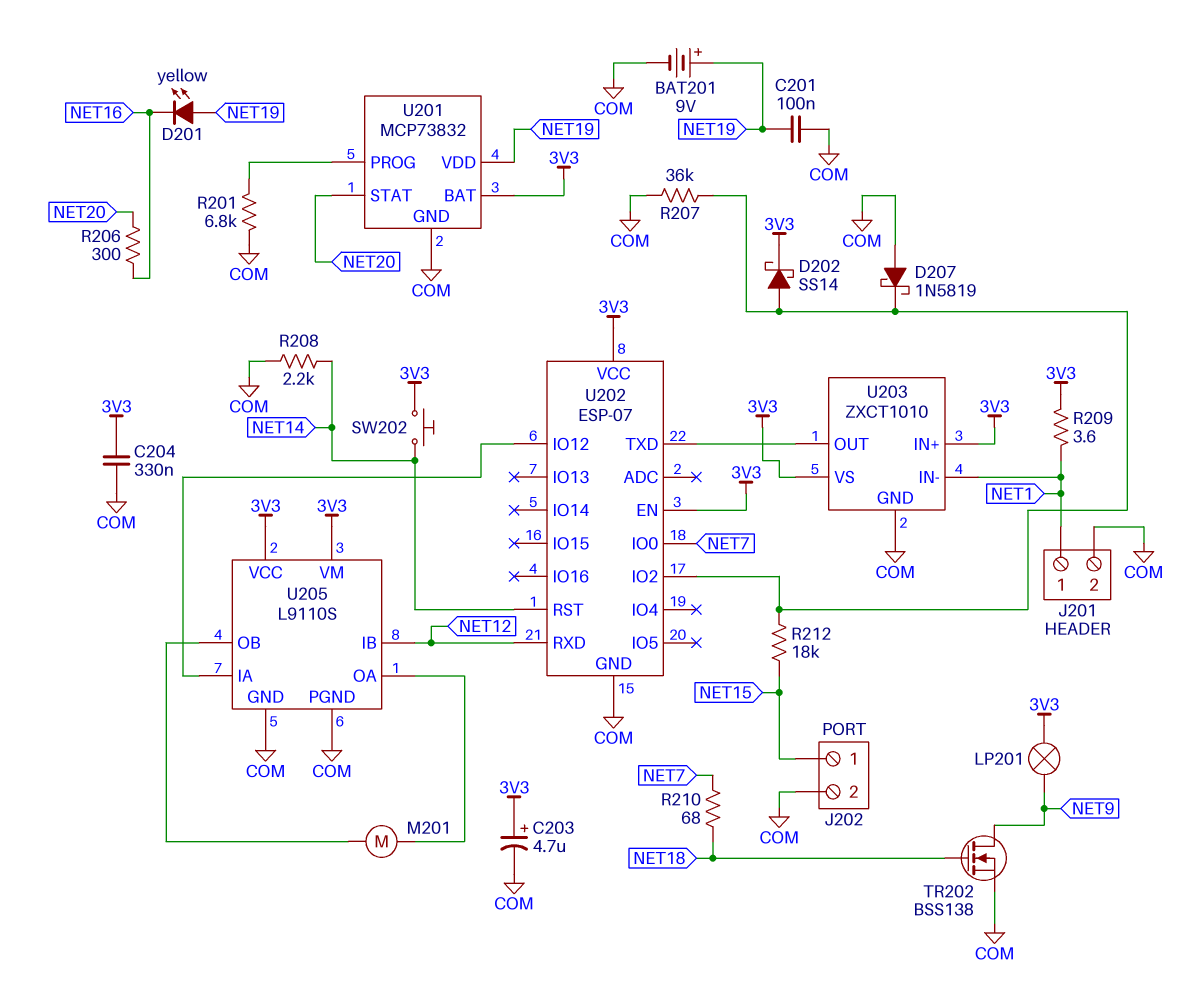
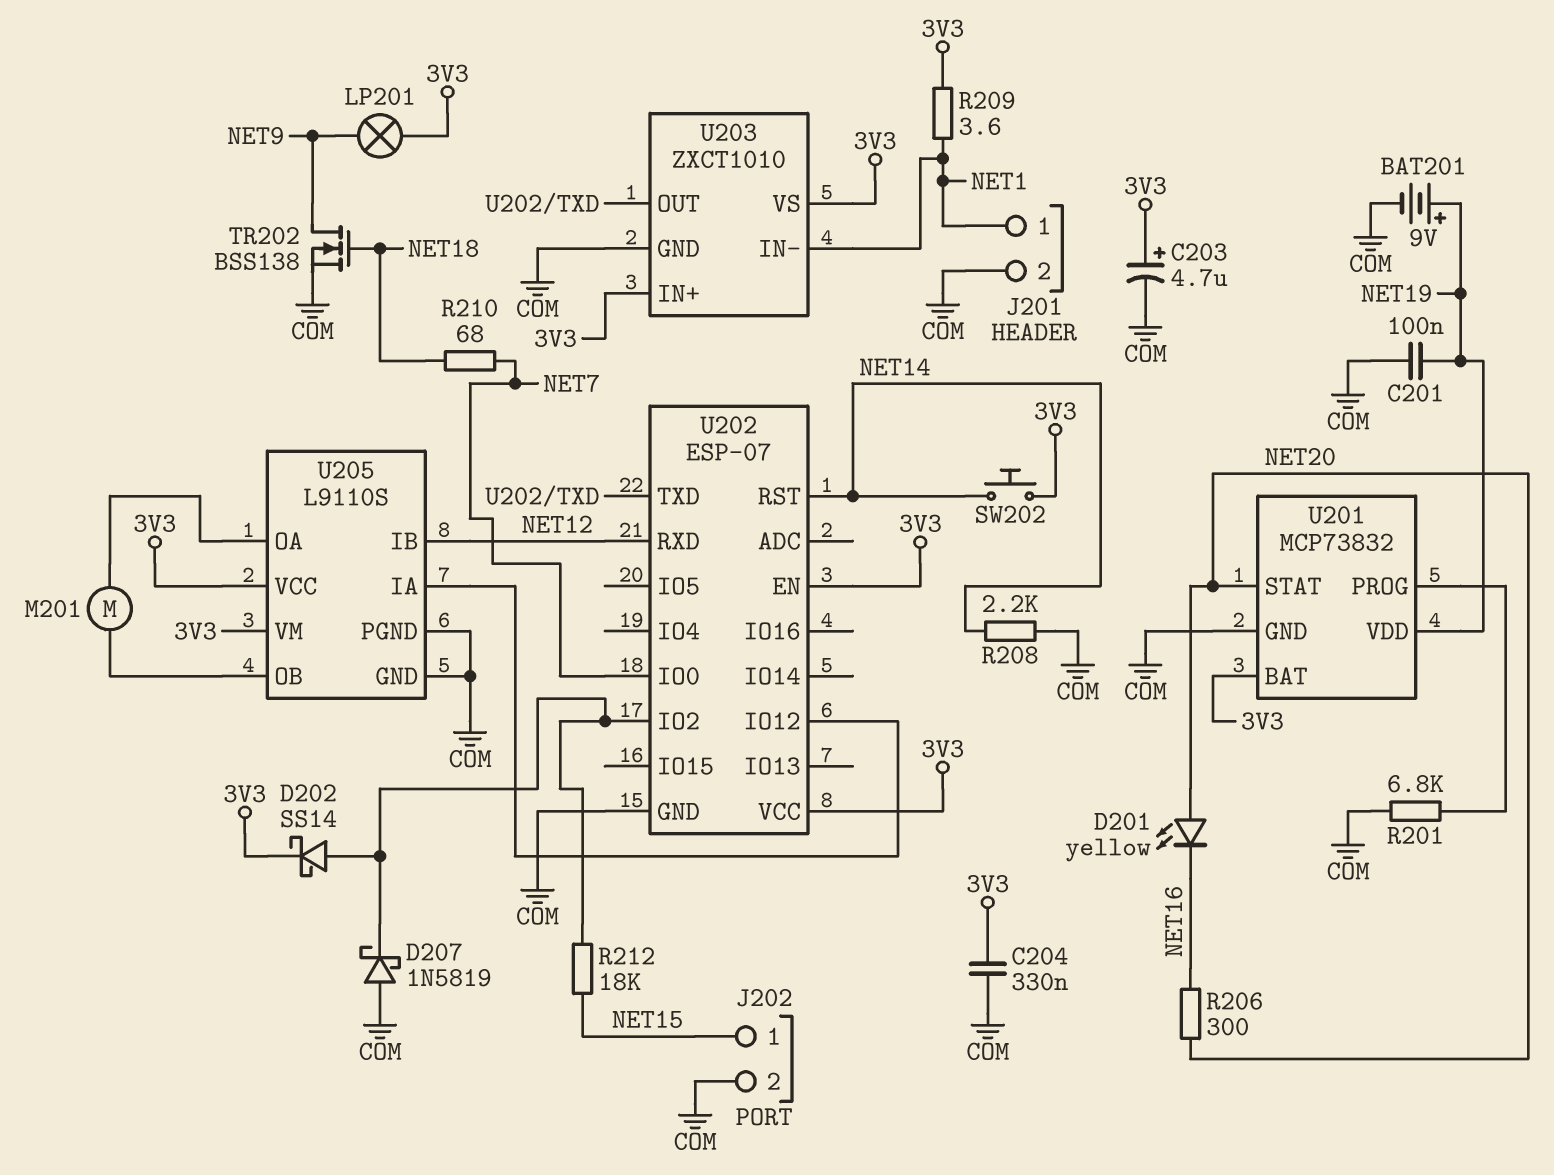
D201: LED yellow (A NET19, K NET16) -> LED yellow (A NET20, K NET16)
R207: 36k (COM, U202/IO2) -> none

